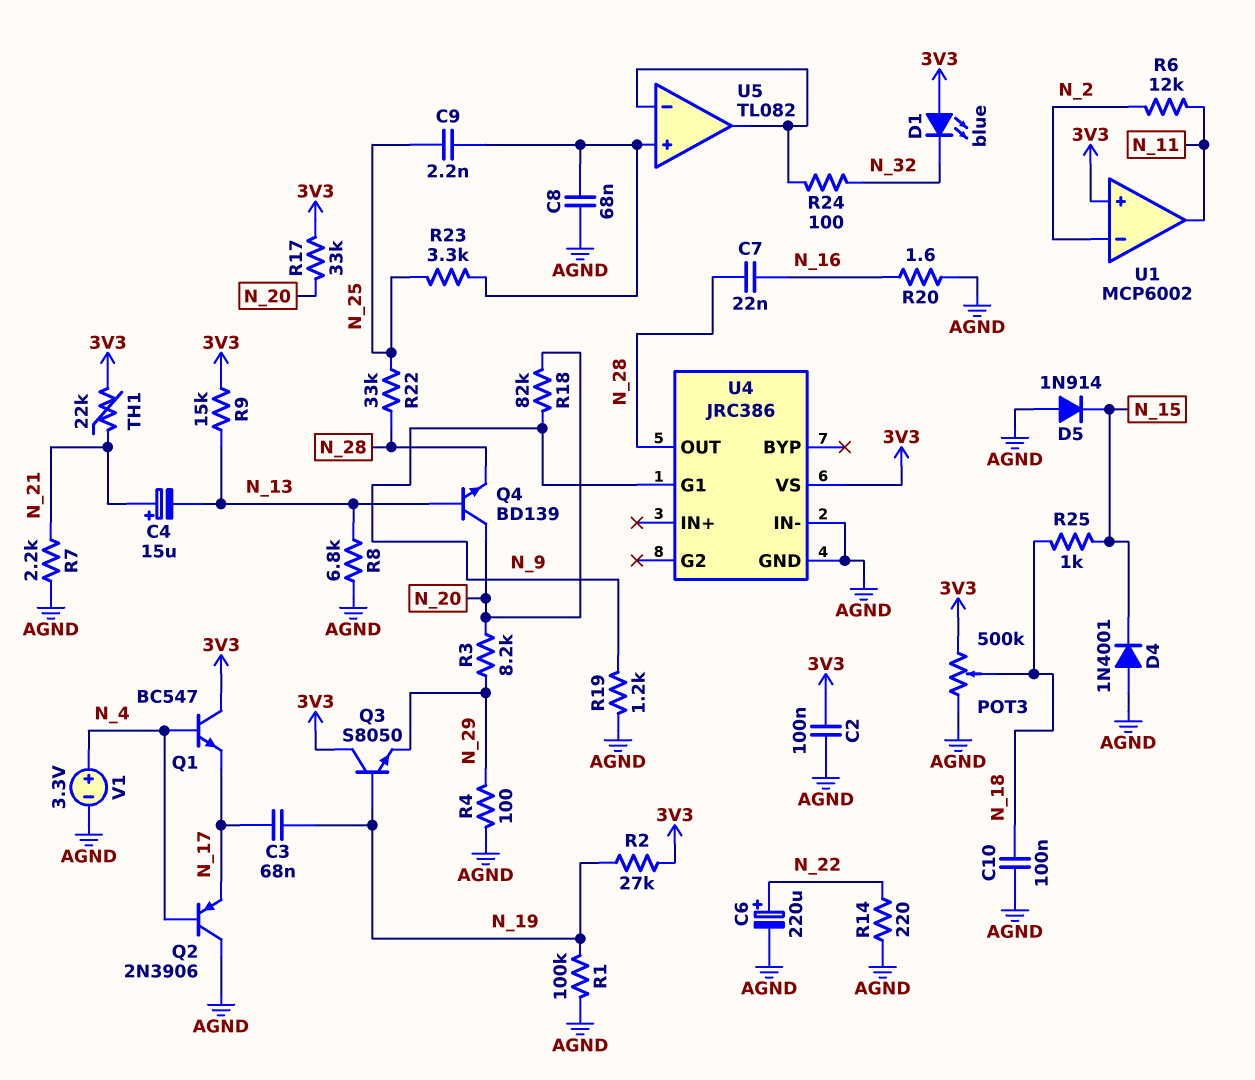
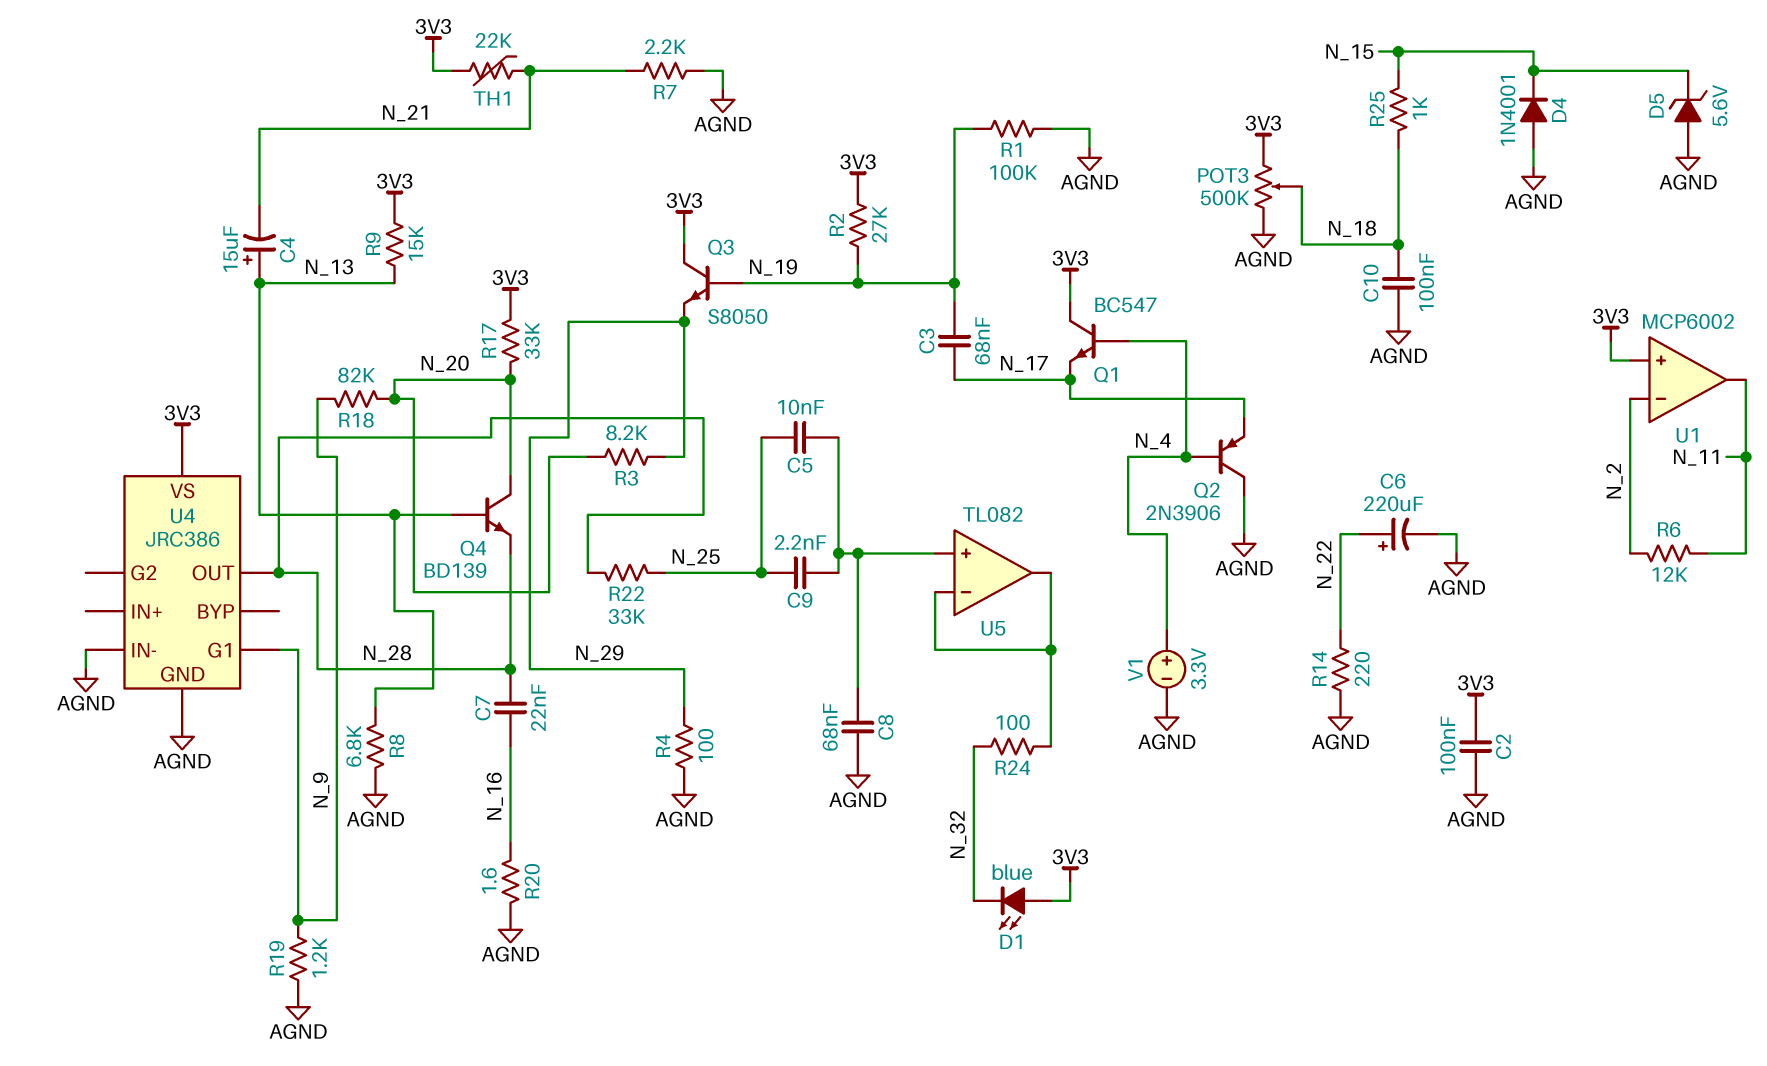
C4: 15uF (plus N_21, minus N_13) -> 15uF (plus N_13, minus N_21)
C5: none -> 10nF (N_25, U5/in+)
D5: diode 1N914 (A AGND, K N_15) -> zener 5.6V (A AGND, K N_15)
R23: 3.3k (N_25, U5/in+) -> none

